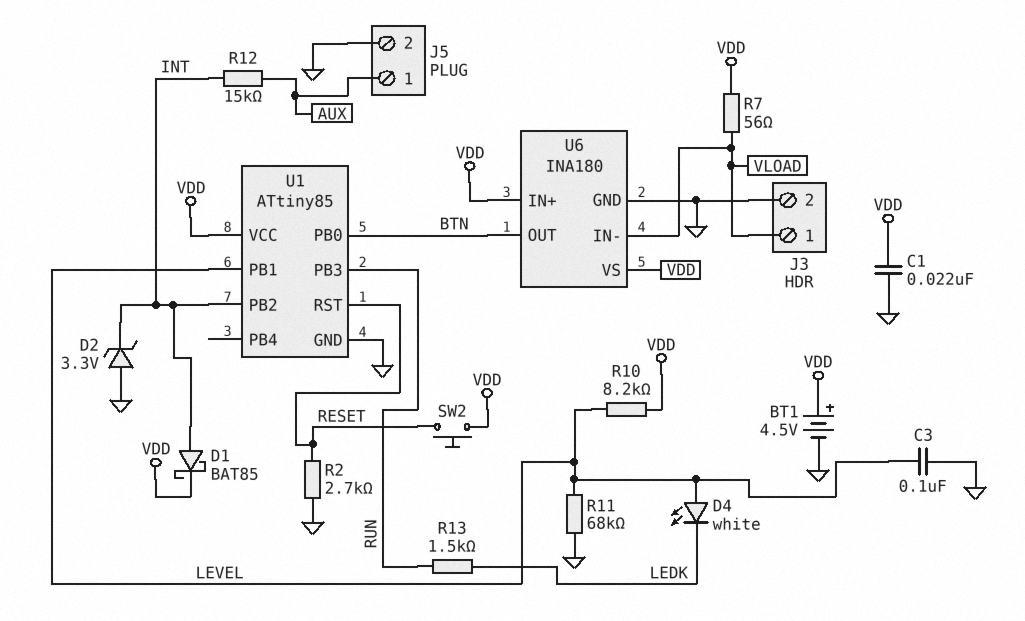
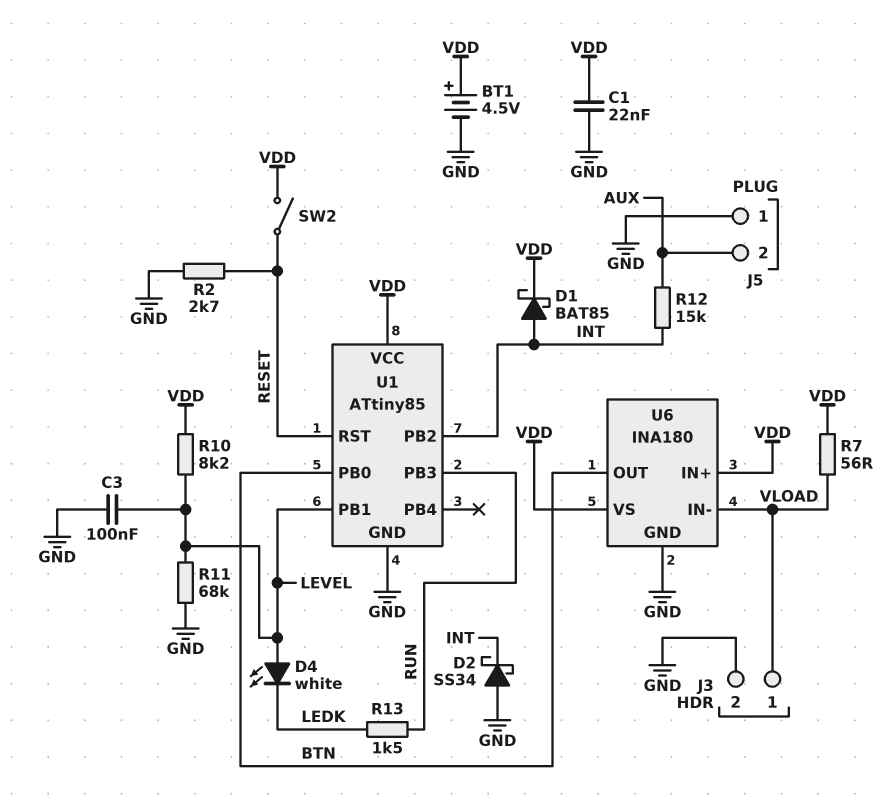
D2: zener 3.3V (A GND, K INT) -> schottky SS34 (A GND, K INT)
J5 pin 1: AUX -> GND
J5 pin 2: GND -> AUX
SW2: button (RESET, VDD) -> switch (RESET, VDD)

